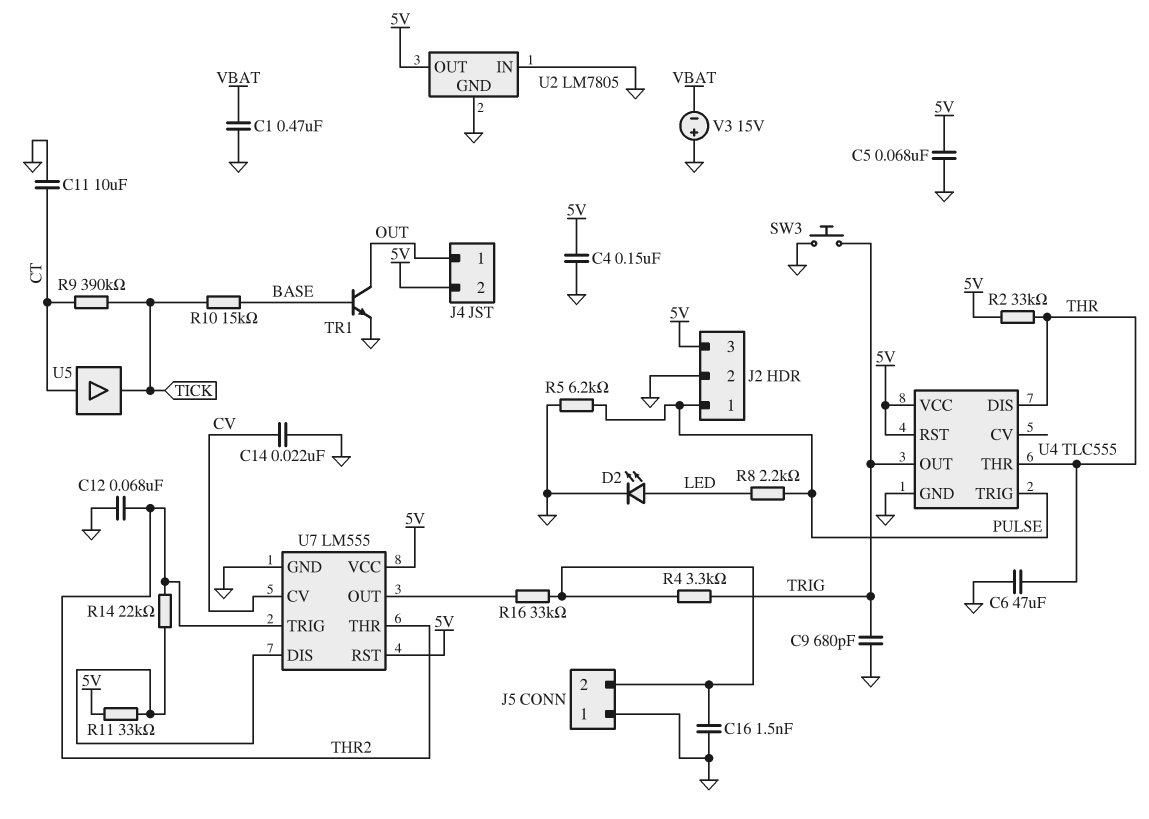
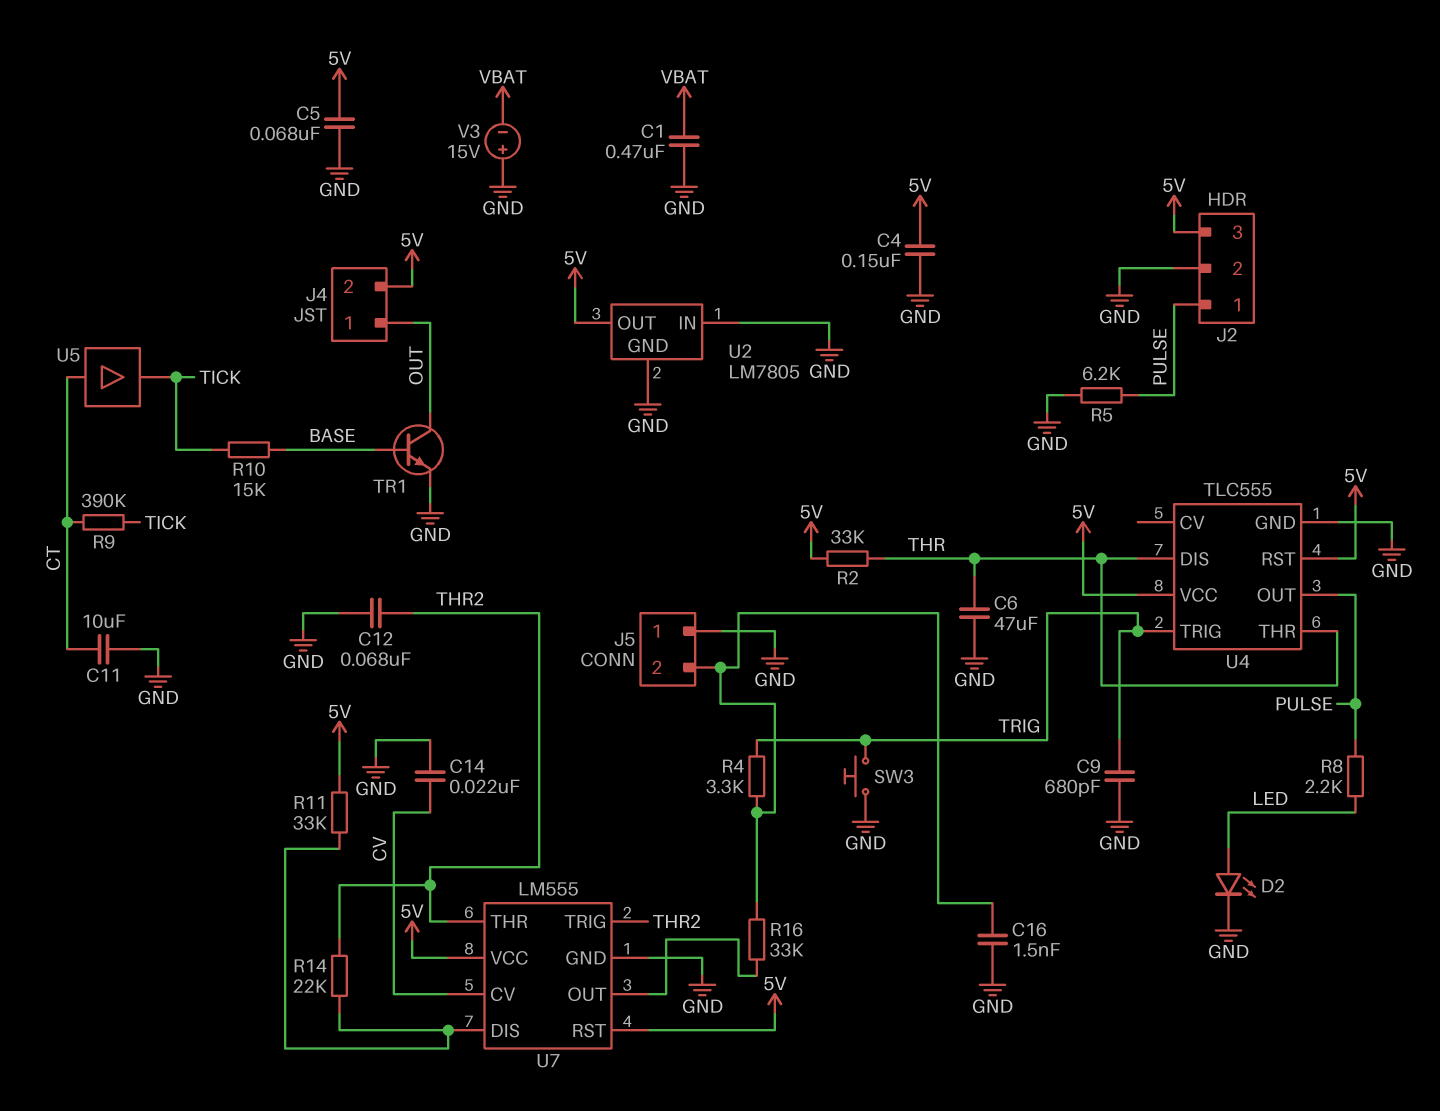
U4 pin OUT: TRIG -> PULSE
U4 pin TRIG: PULSE -> TRIG

